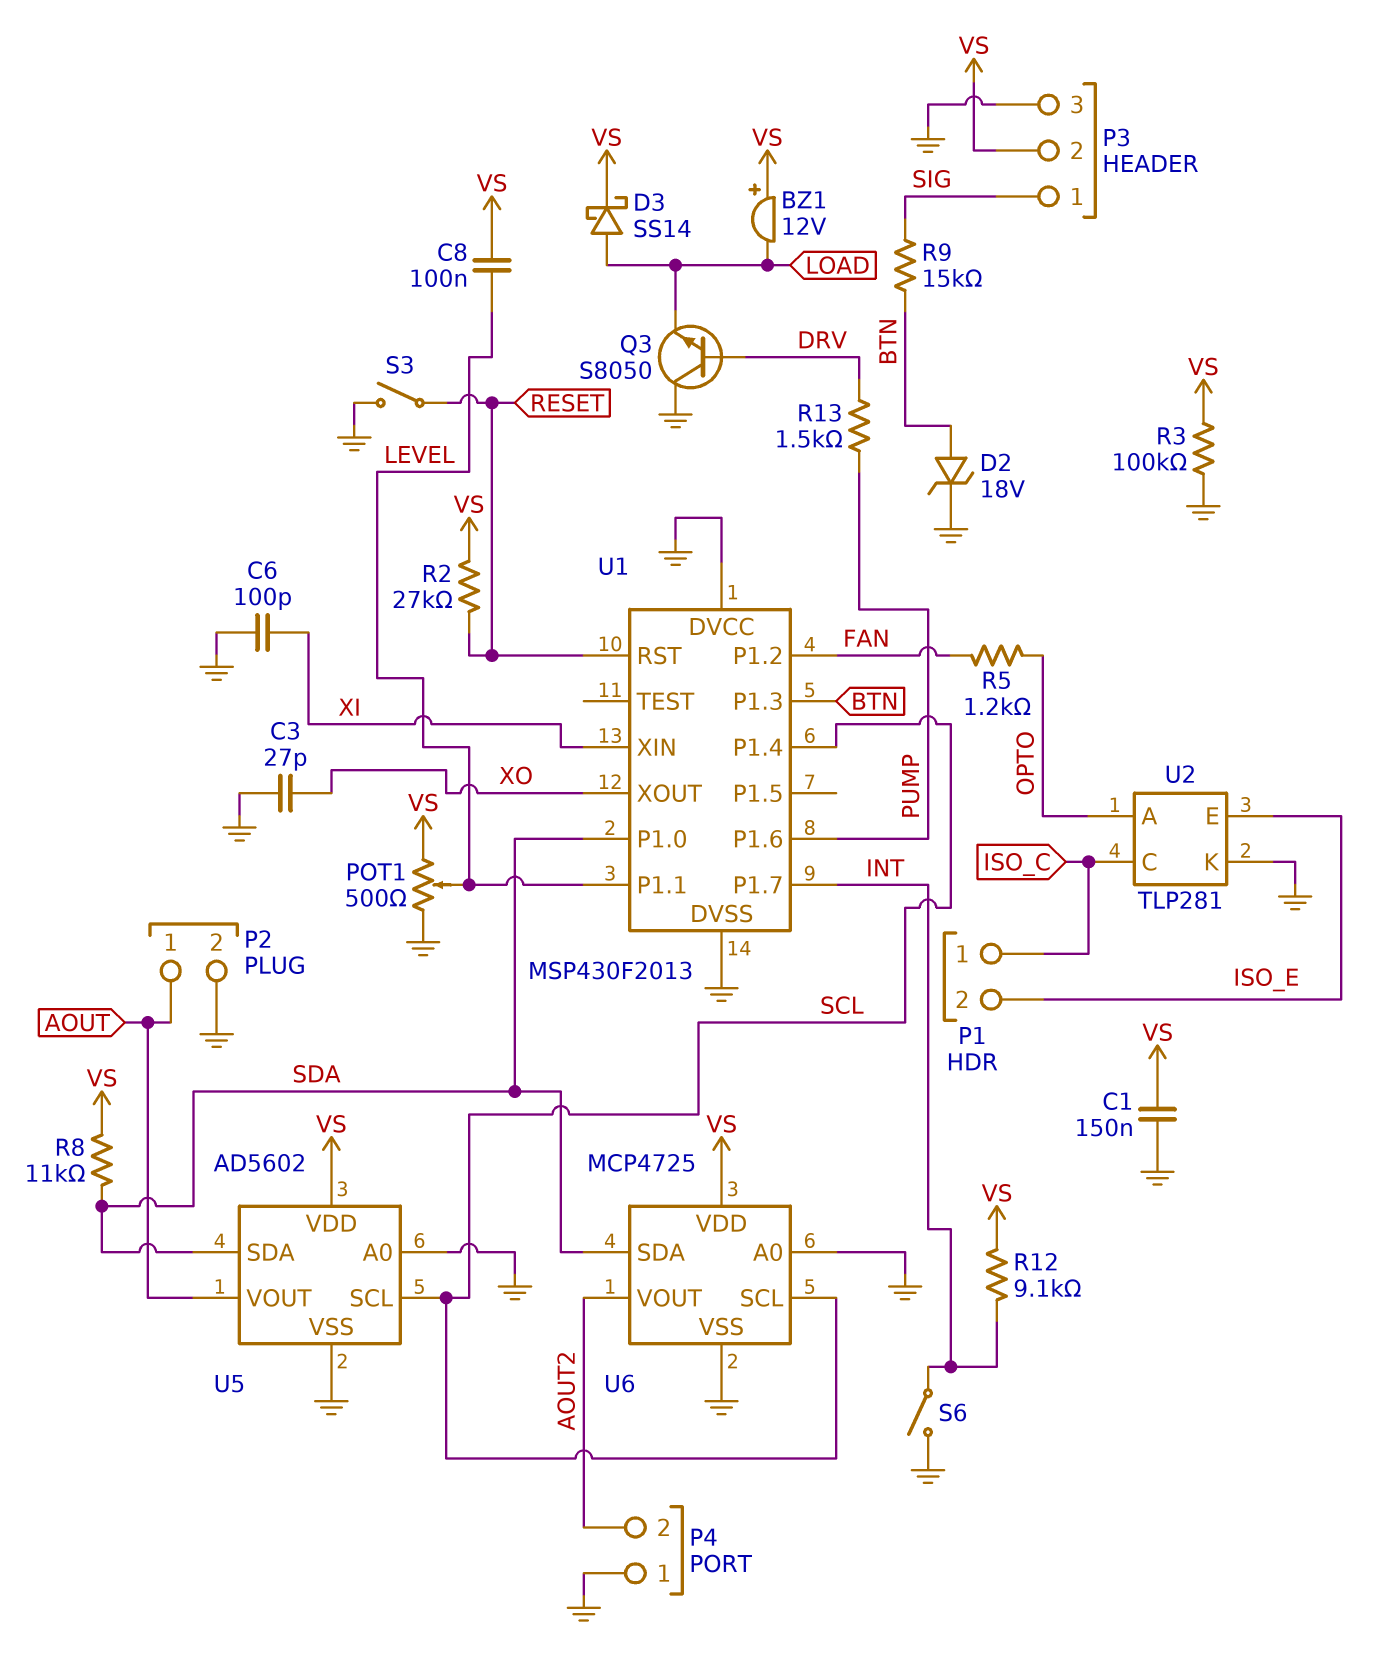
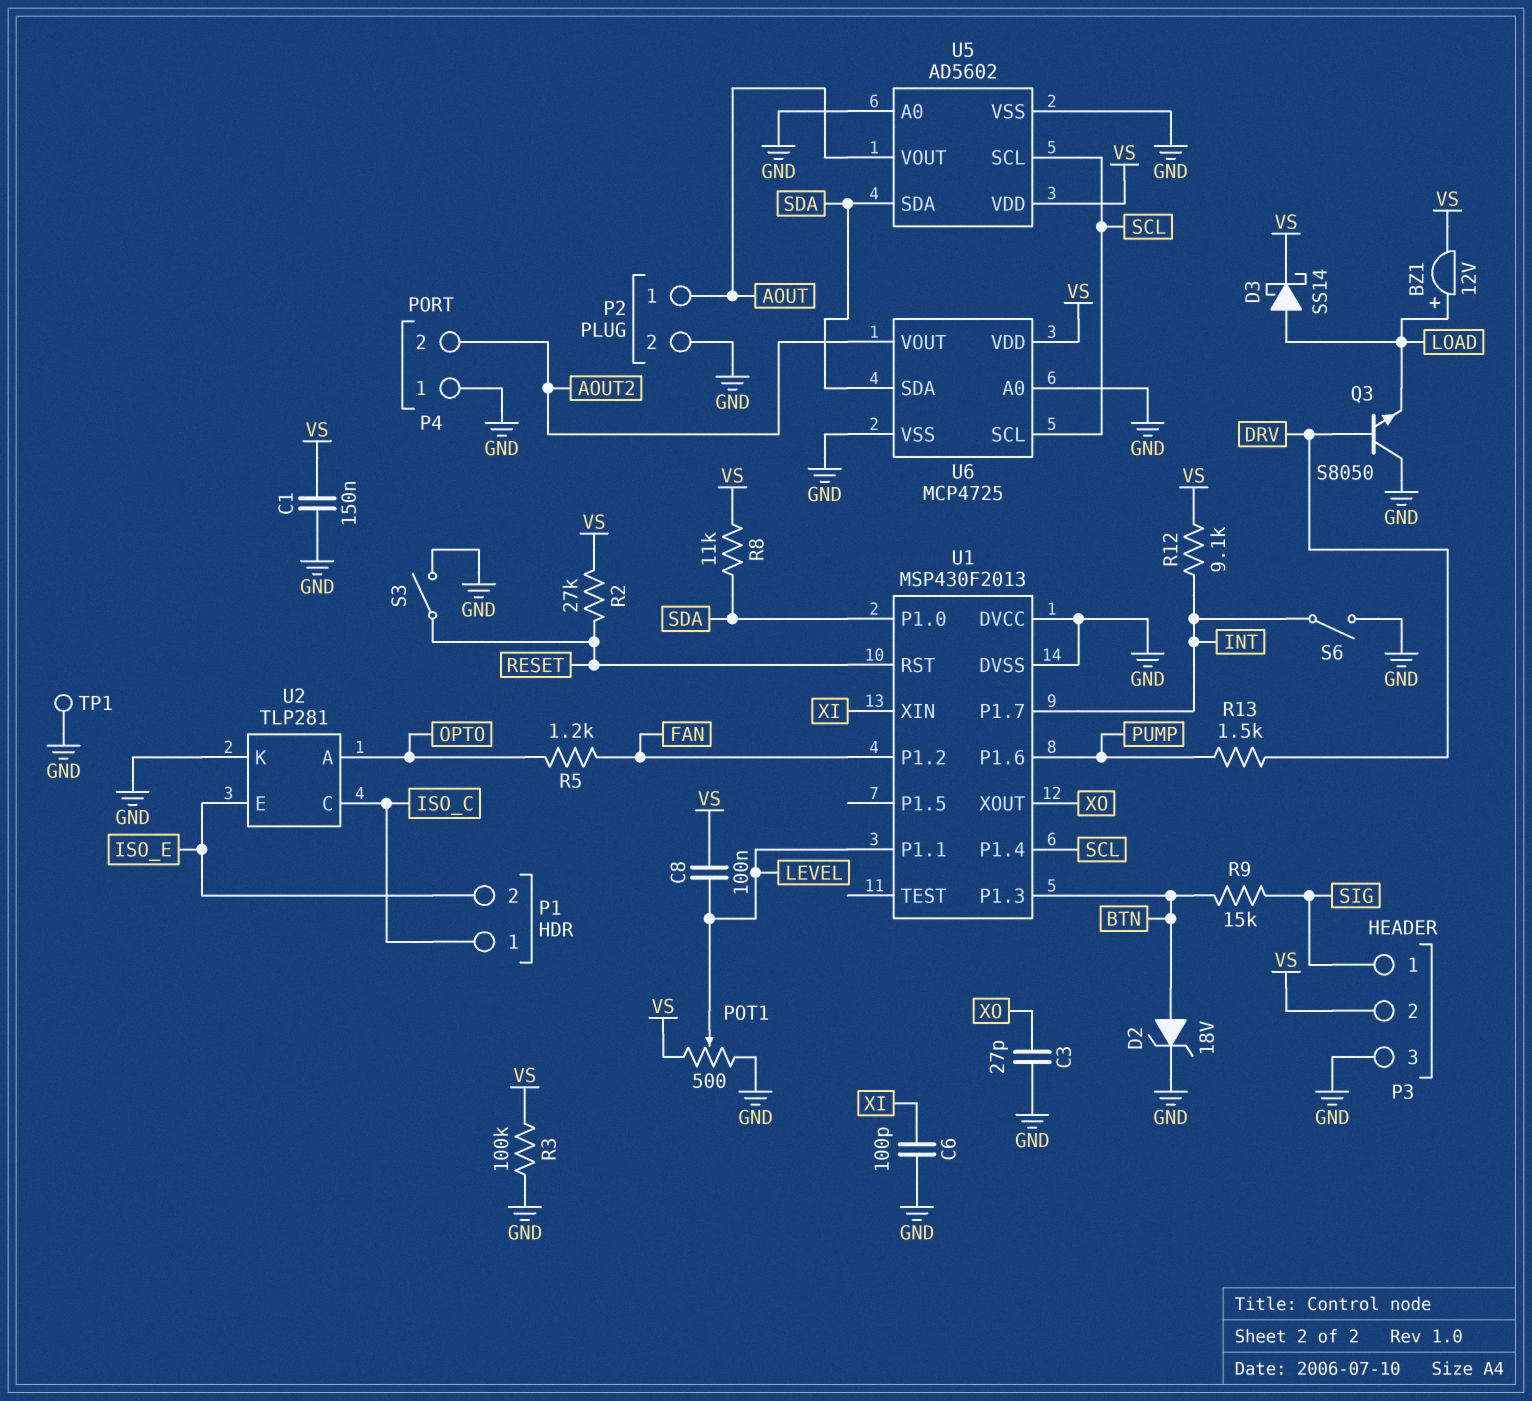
BZ1: buzzer 12V (plus VS, minus LOAD) -> buzzer 12V (plus LOAD, minus VS)
TP1: none -> test point (GND)

